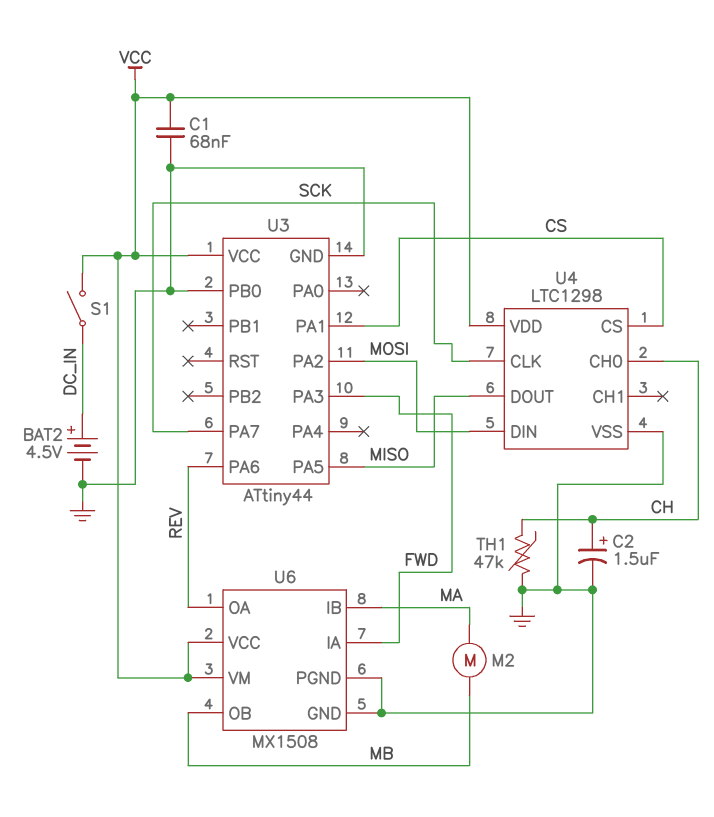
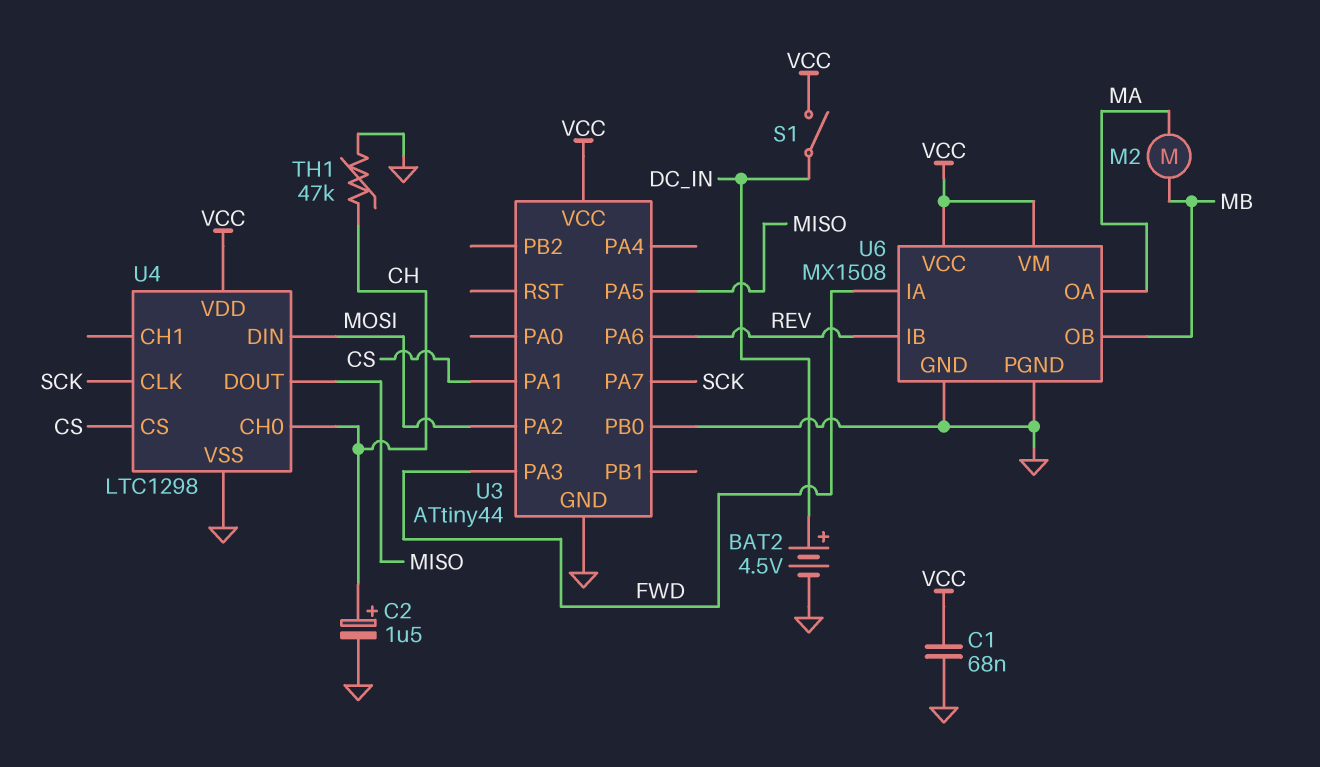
U6 pin IB: MA -> REV
U6 pin OA: REV -> MA

